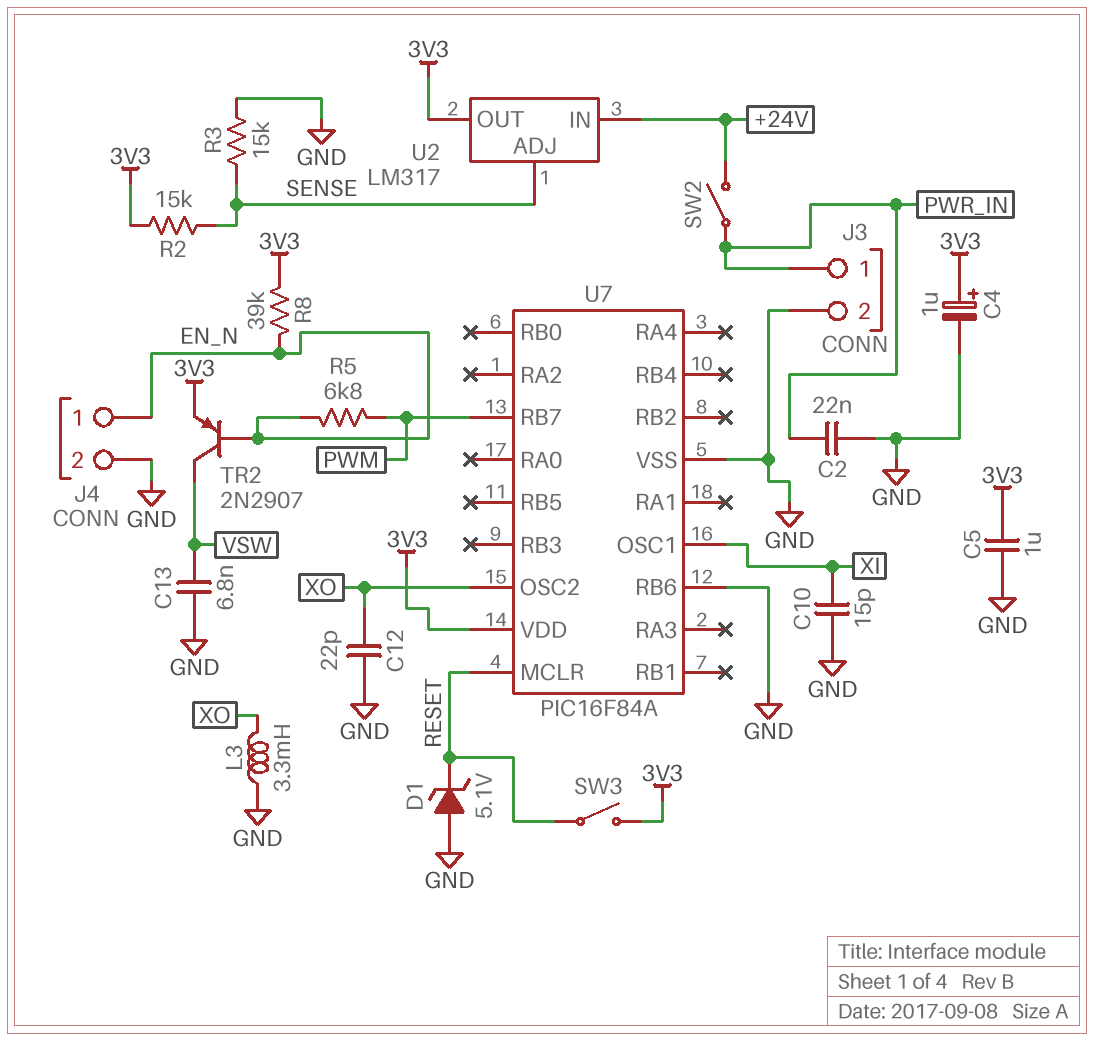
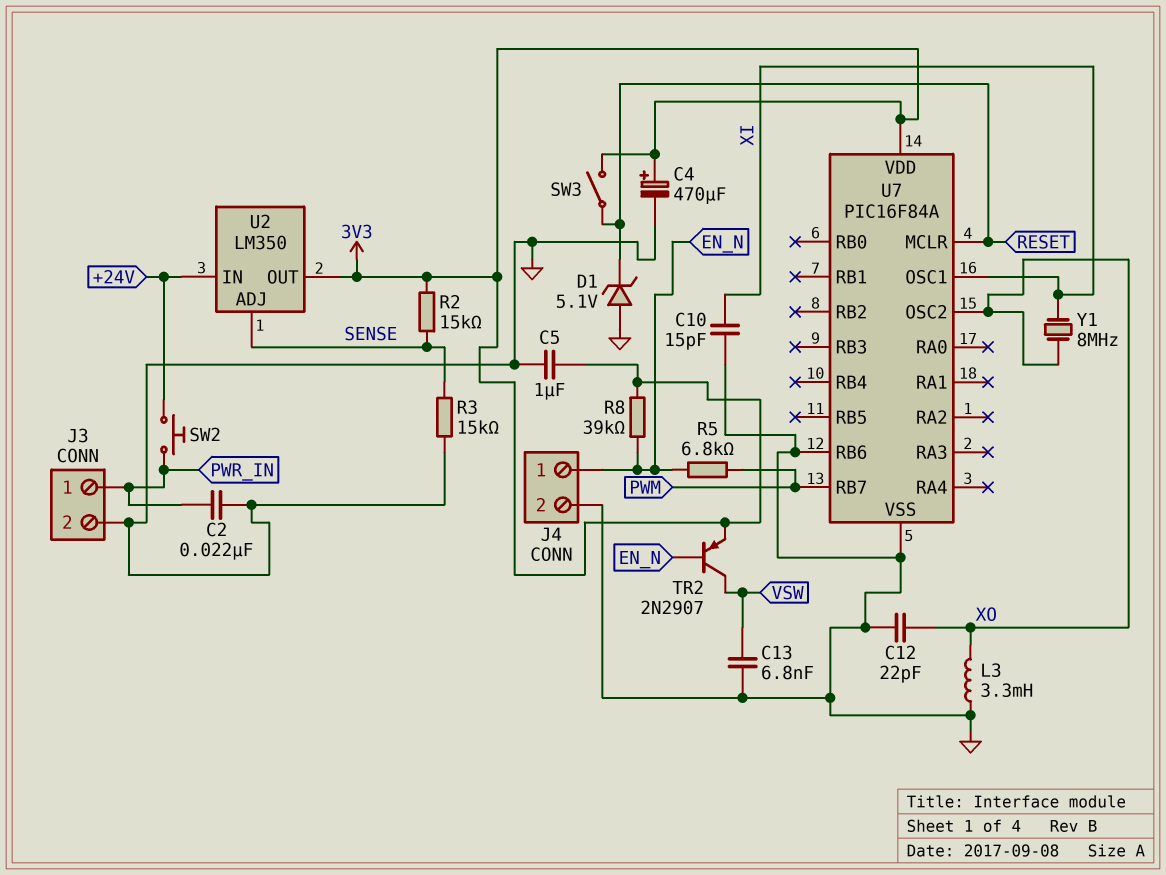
C4: 1uF (plus 3V3, minus GND) -> 470uF (plus 3V3, minus GND)
SW2: switch (+24V, PWR_IN) -> button (+24V, PWR_IN)
U2: LM317 -> LM350
Y1: none -> 8MHz (XI, XO)

